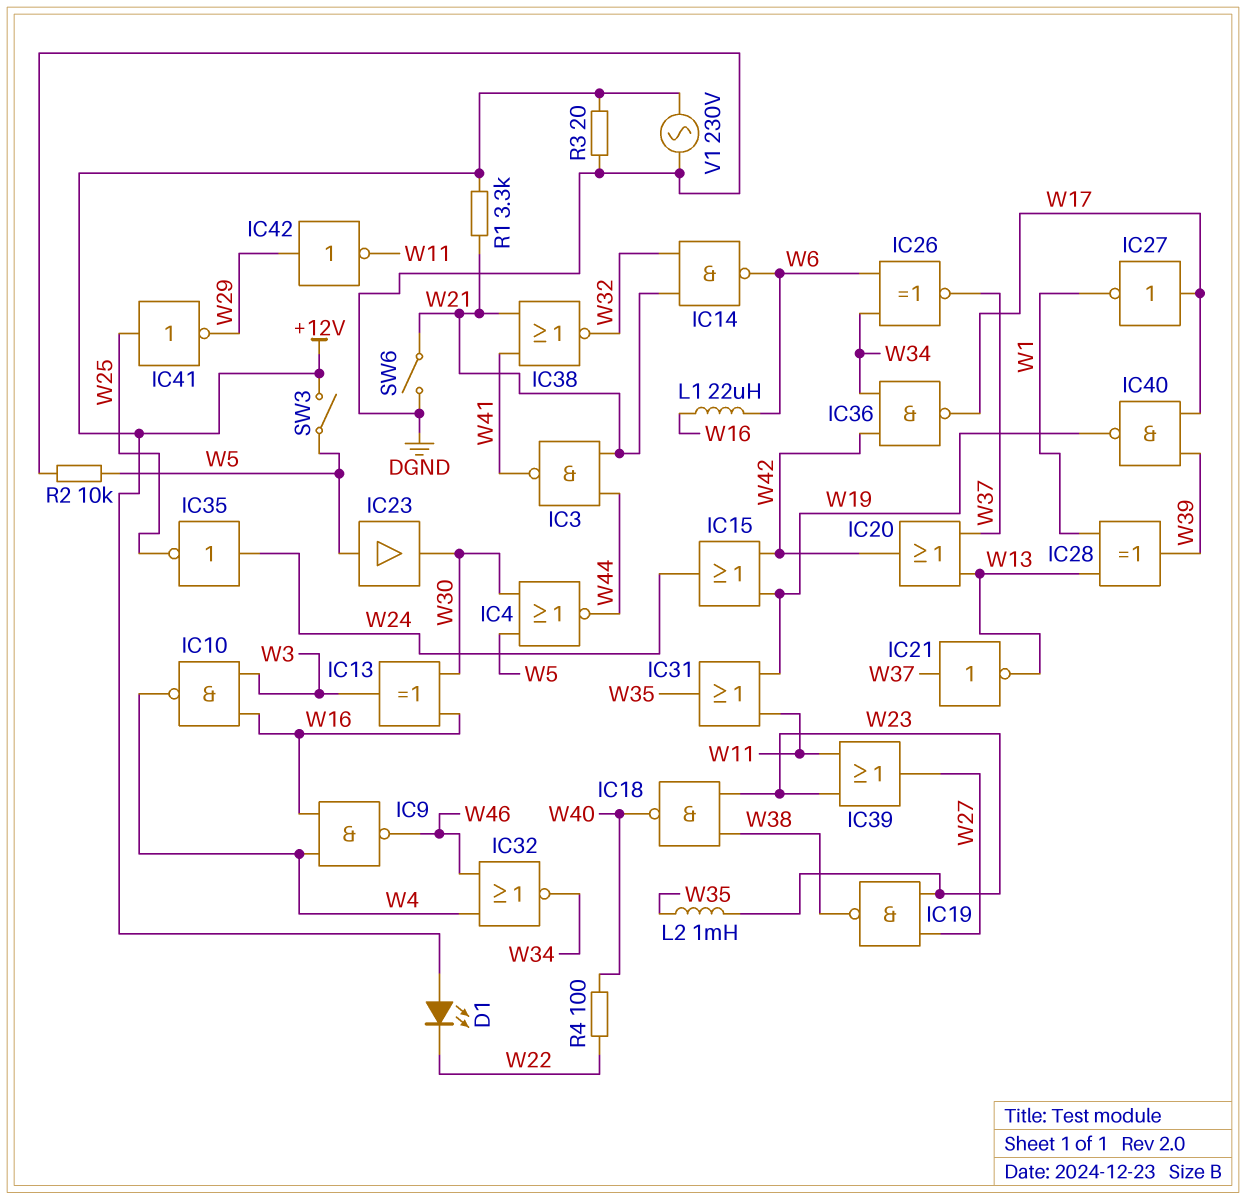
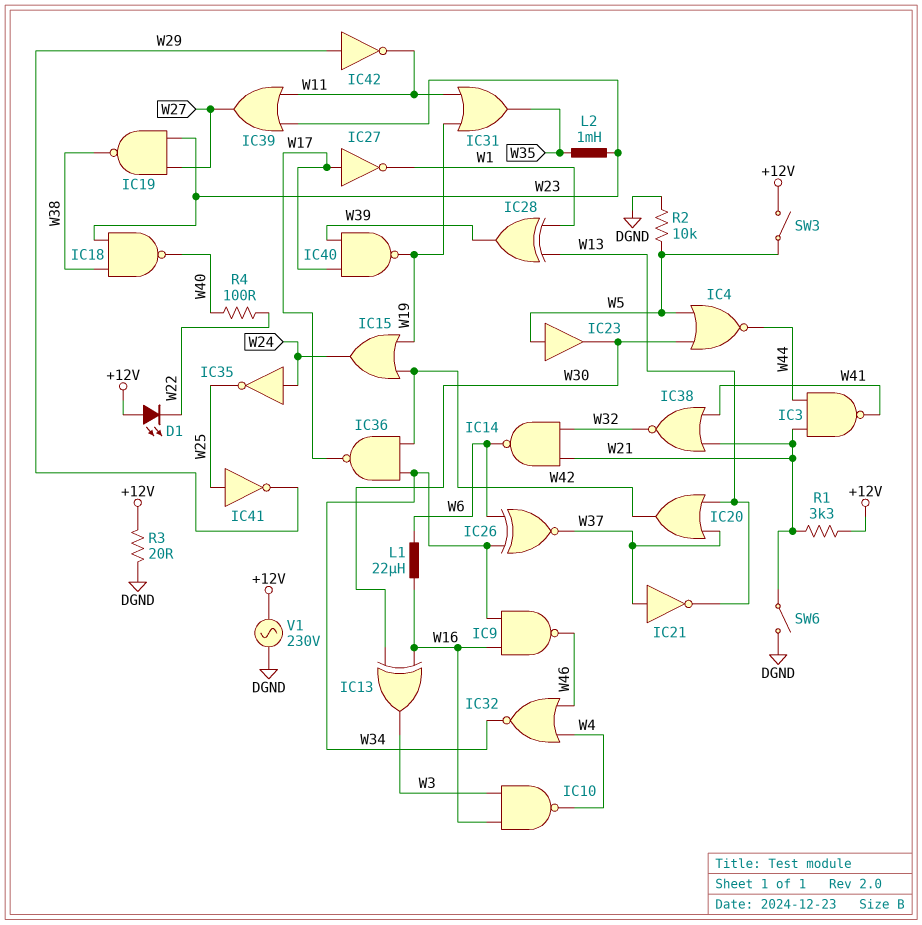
IC9: NAND (in W4, in W16, out W46) -> NAND (in W16, in W34, out W46)

